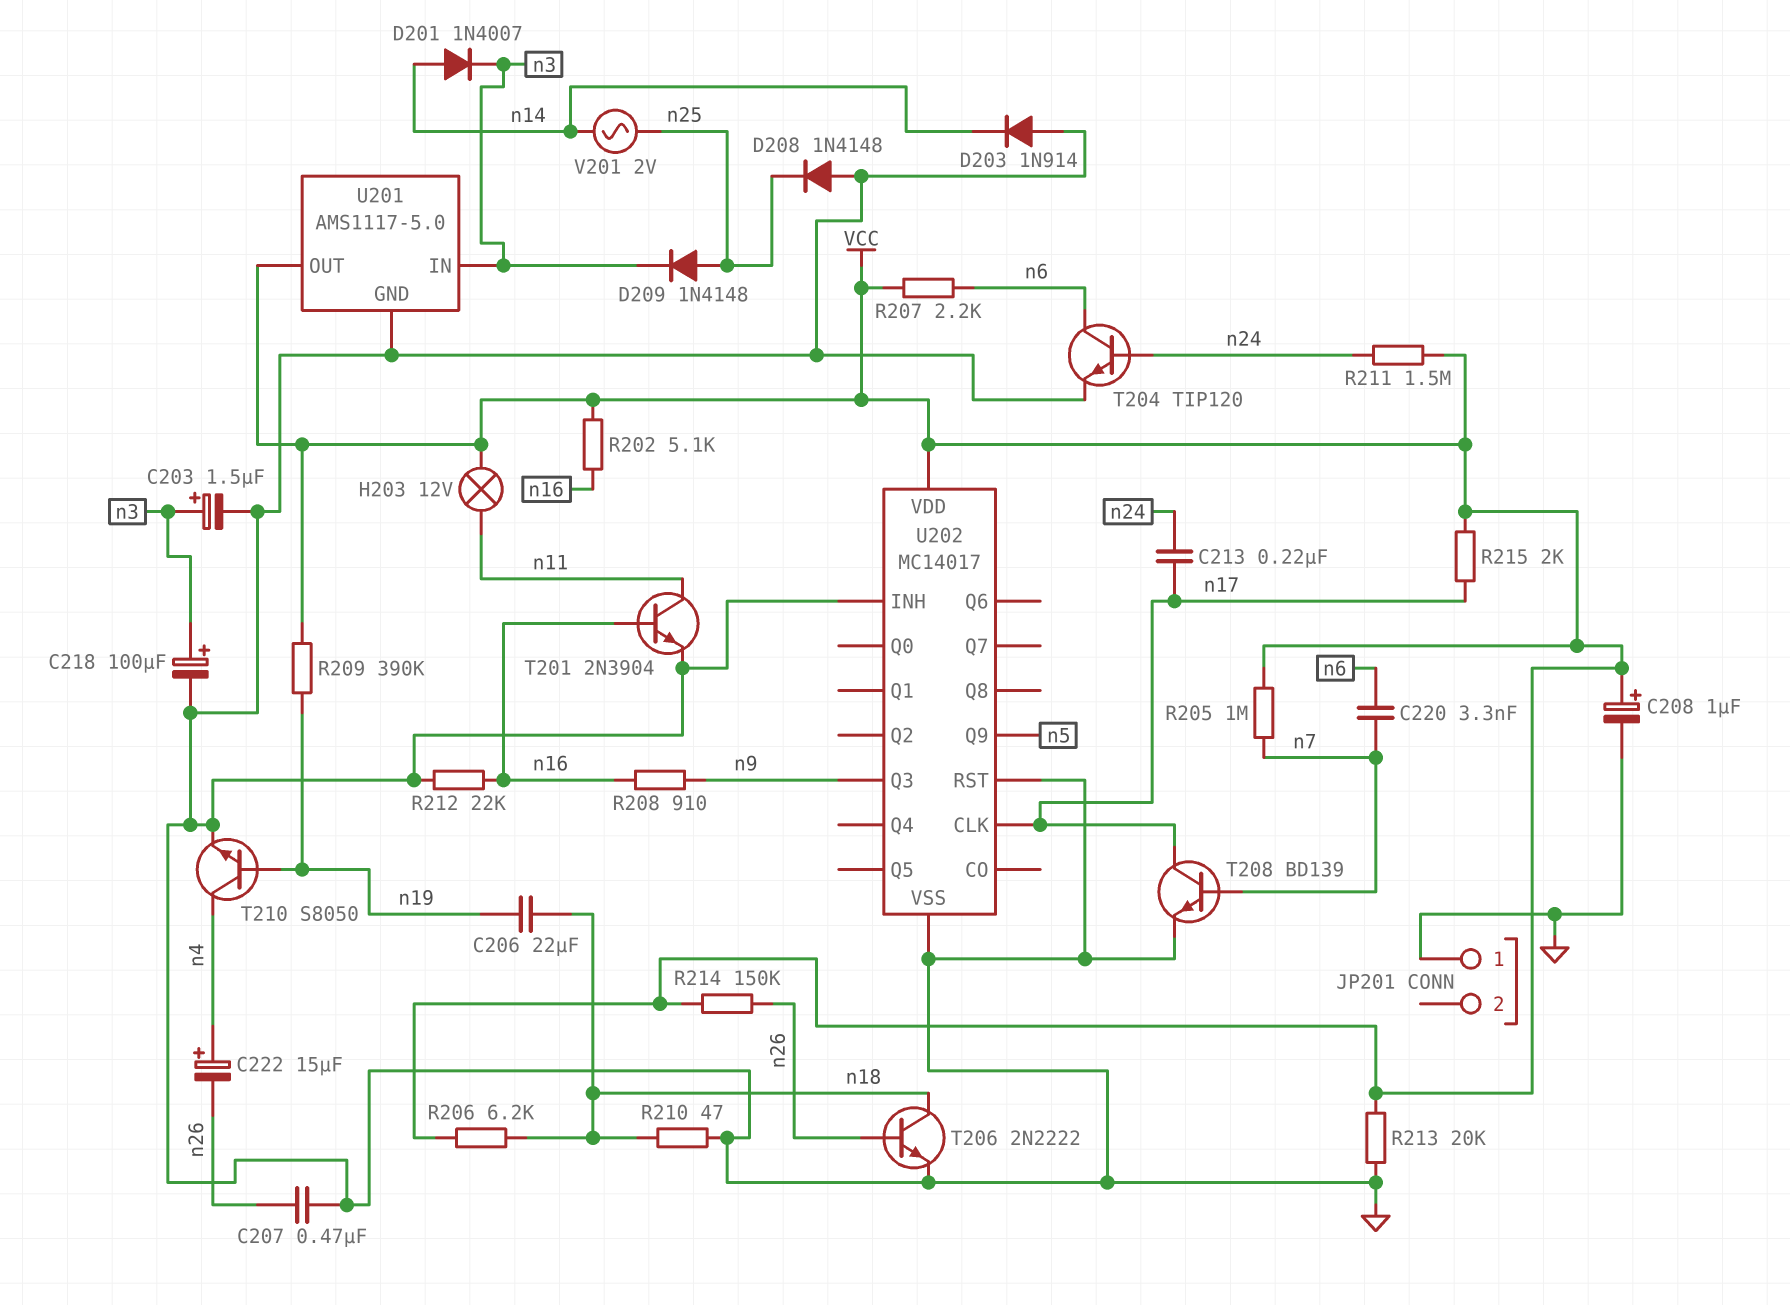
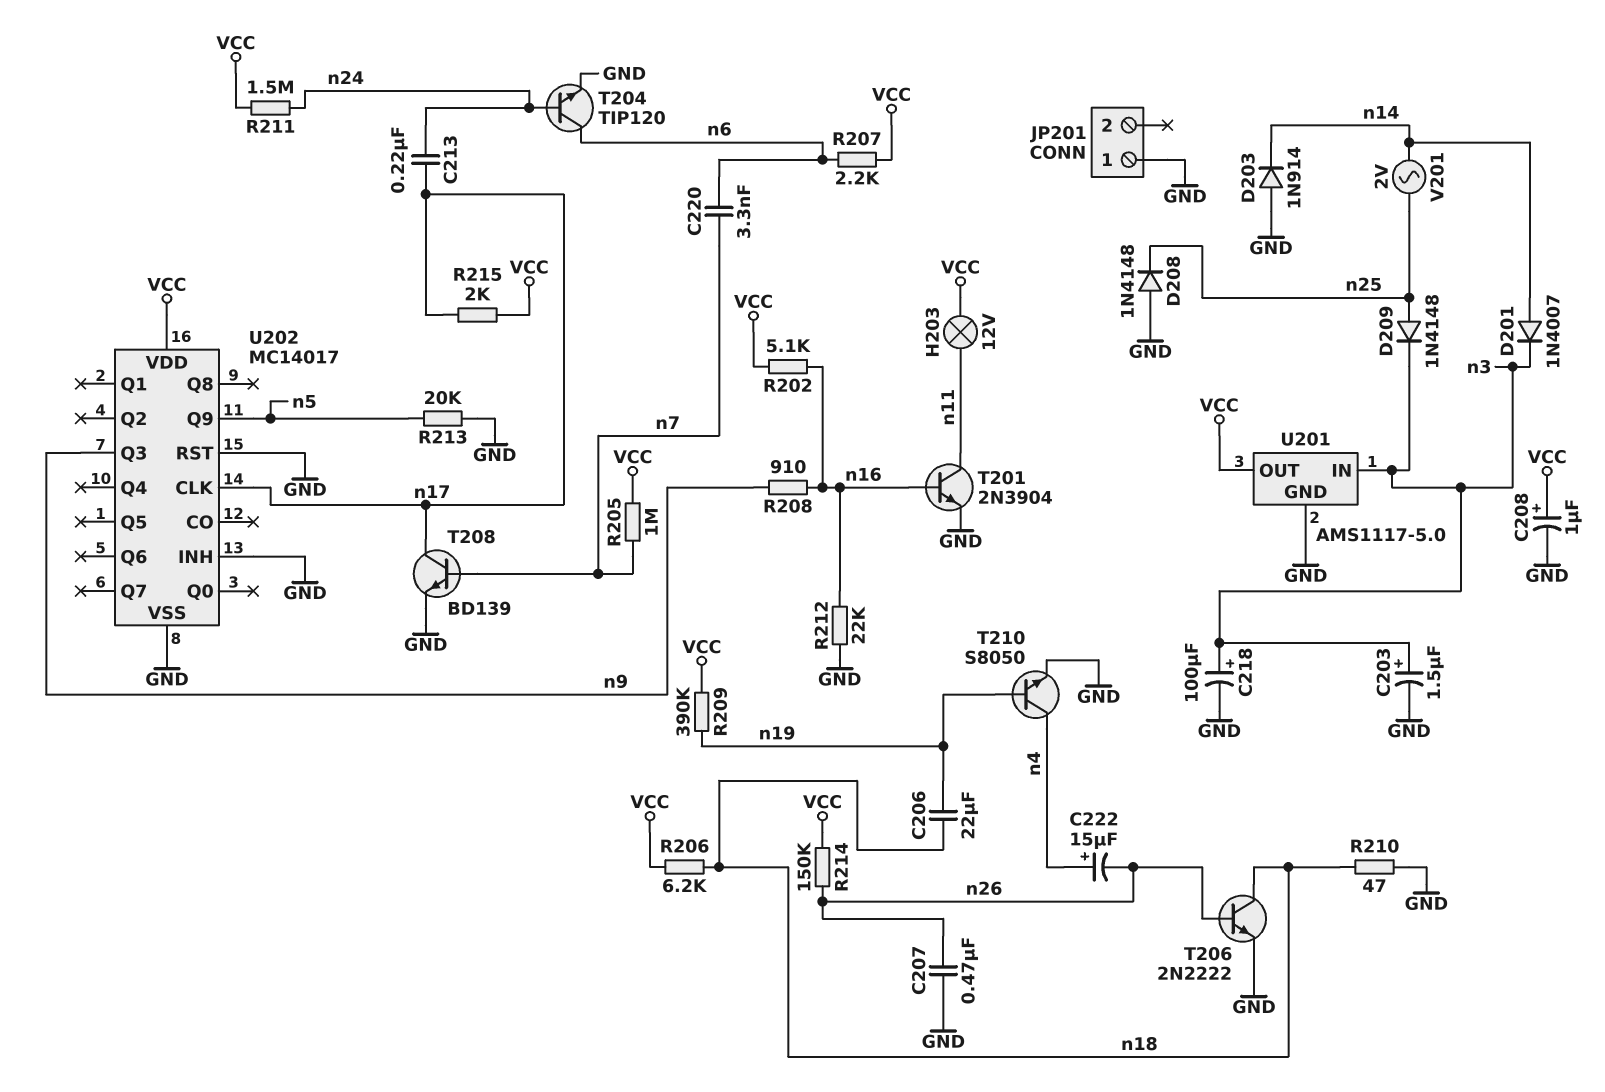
R213: 20k (GND, VCC) -> 20k (GND, n5)

